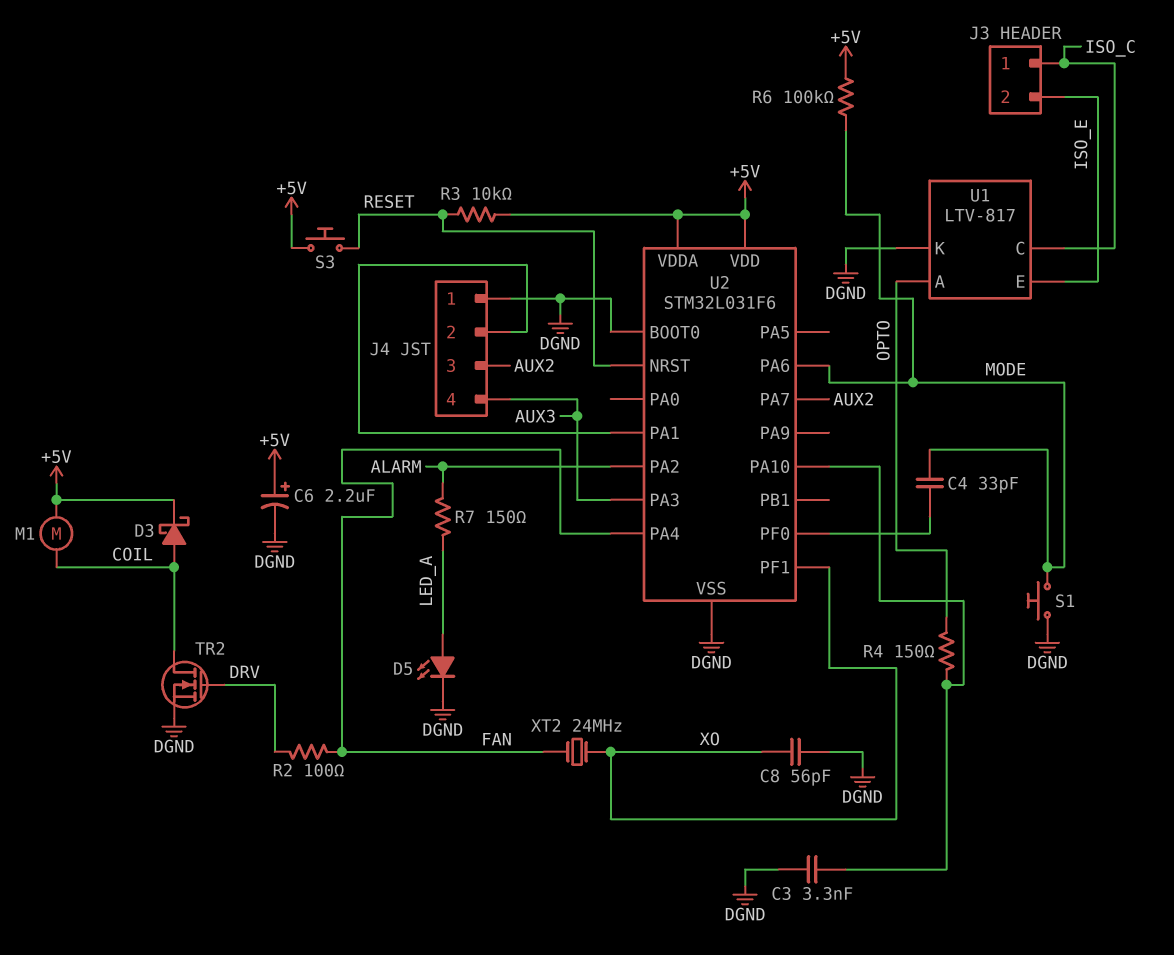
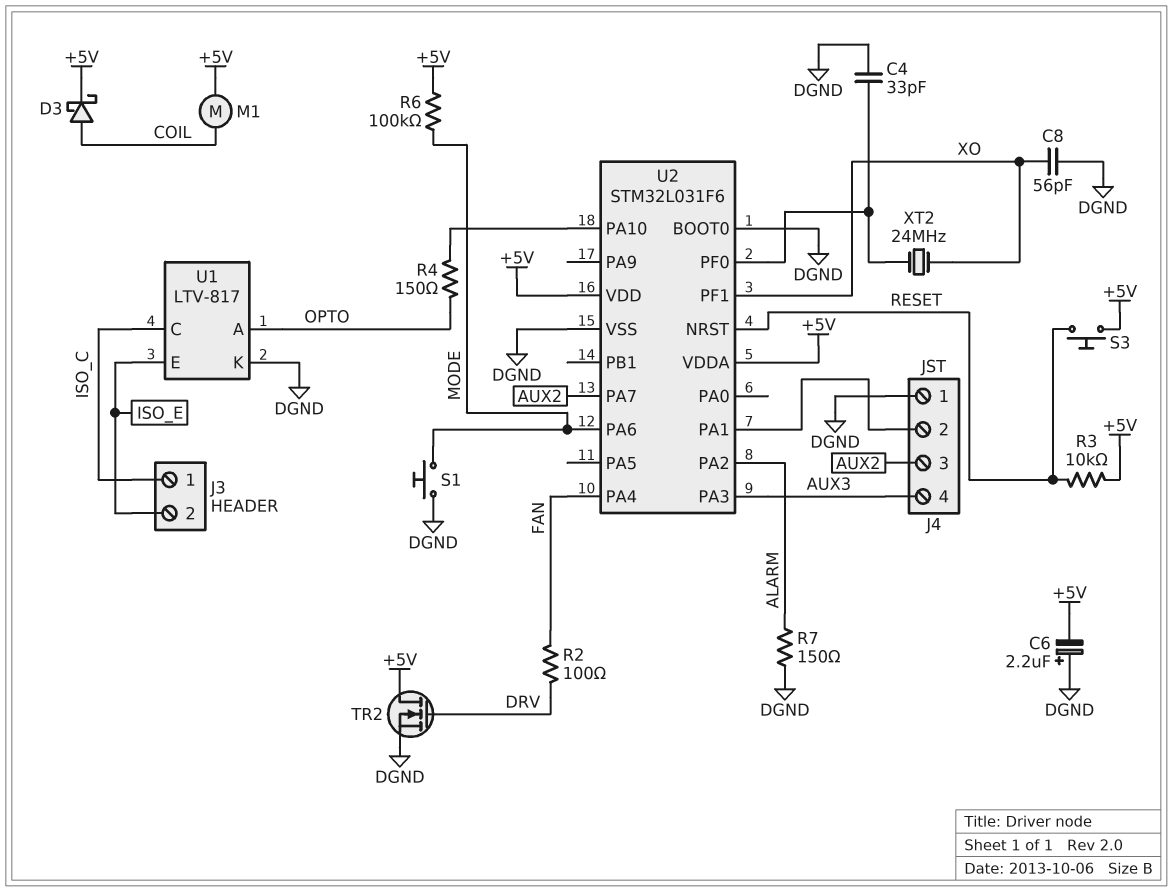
C3: 3.3nF (DGND, U2/PA10) -> none
C4: 33pF (MODE, U2/PF0) -> 33pF (DGND, U2/PF0)
C6: 2.2uF (plus +5V, minus DGND) -> 2.2uF (plus DGND, minus +5V)
D5: LED (A LED_A, K DGND) -> none
R7: 150 (ALARM, LED_A) -> 150 (ALARM, DGND)
TR2: NMOS (G DRV, D COIL, S DGND) -> NMOS (G DRV, D +5V, S DGND)
XT2: 24MHz (FAN, XO) -> 24MHz (U2/PF0, XO)

